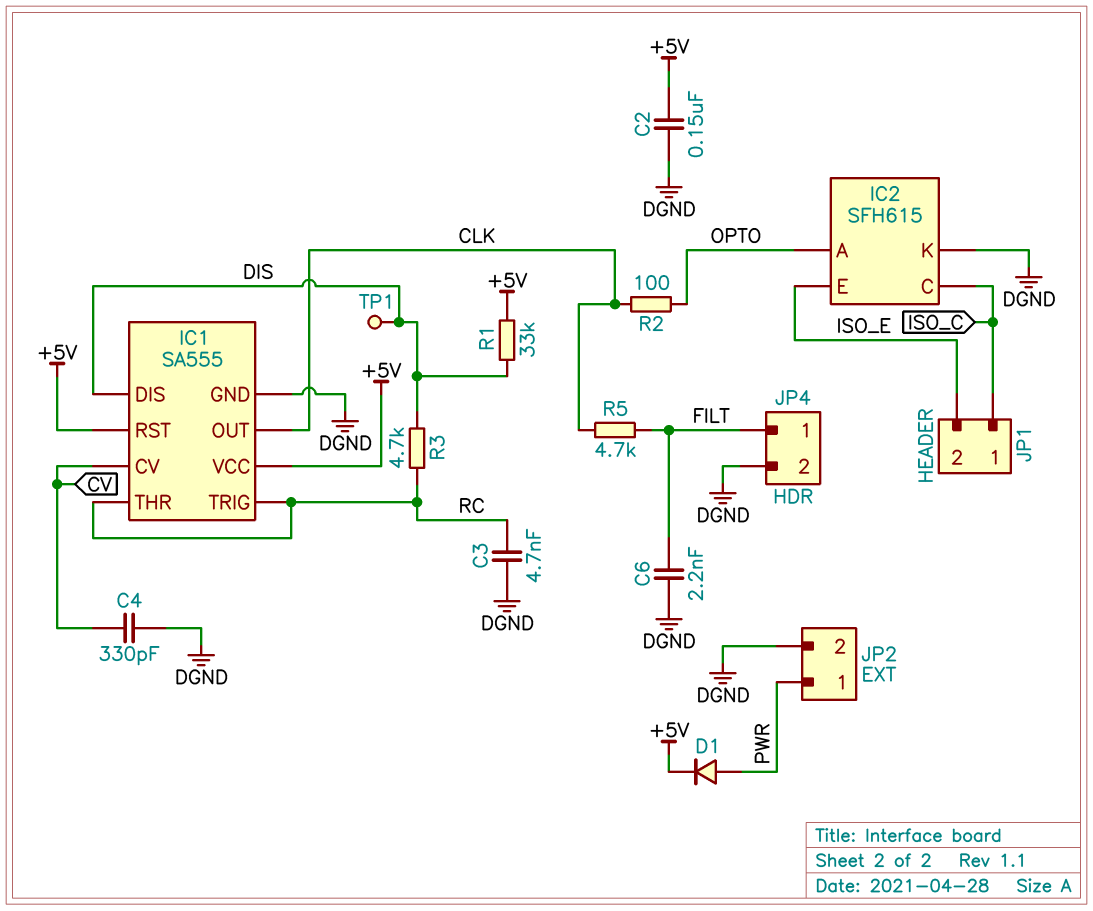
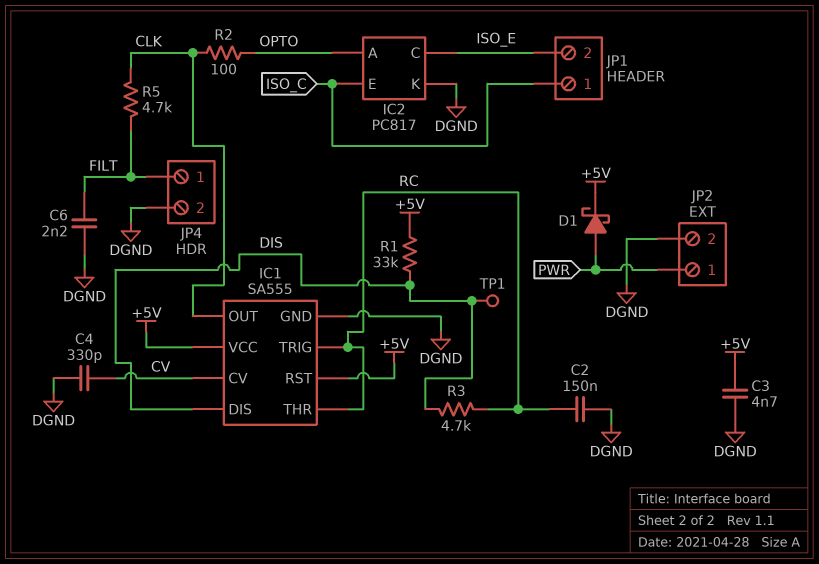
C2: 150nF (+5V, DGND) -> 150nF (DGND, RC)
C3: 4.7nF (DGND, RC) -> 4.7nF (+5V, DGND)
D1: diode (A PWR, K +5V) -> schottky (A PWR, K +5V)
IC2: SFH615 -> PC817
IC2 pin C: ISO_C -> ISO_E
IC2 pin E: ISO_E -> ISO_C

